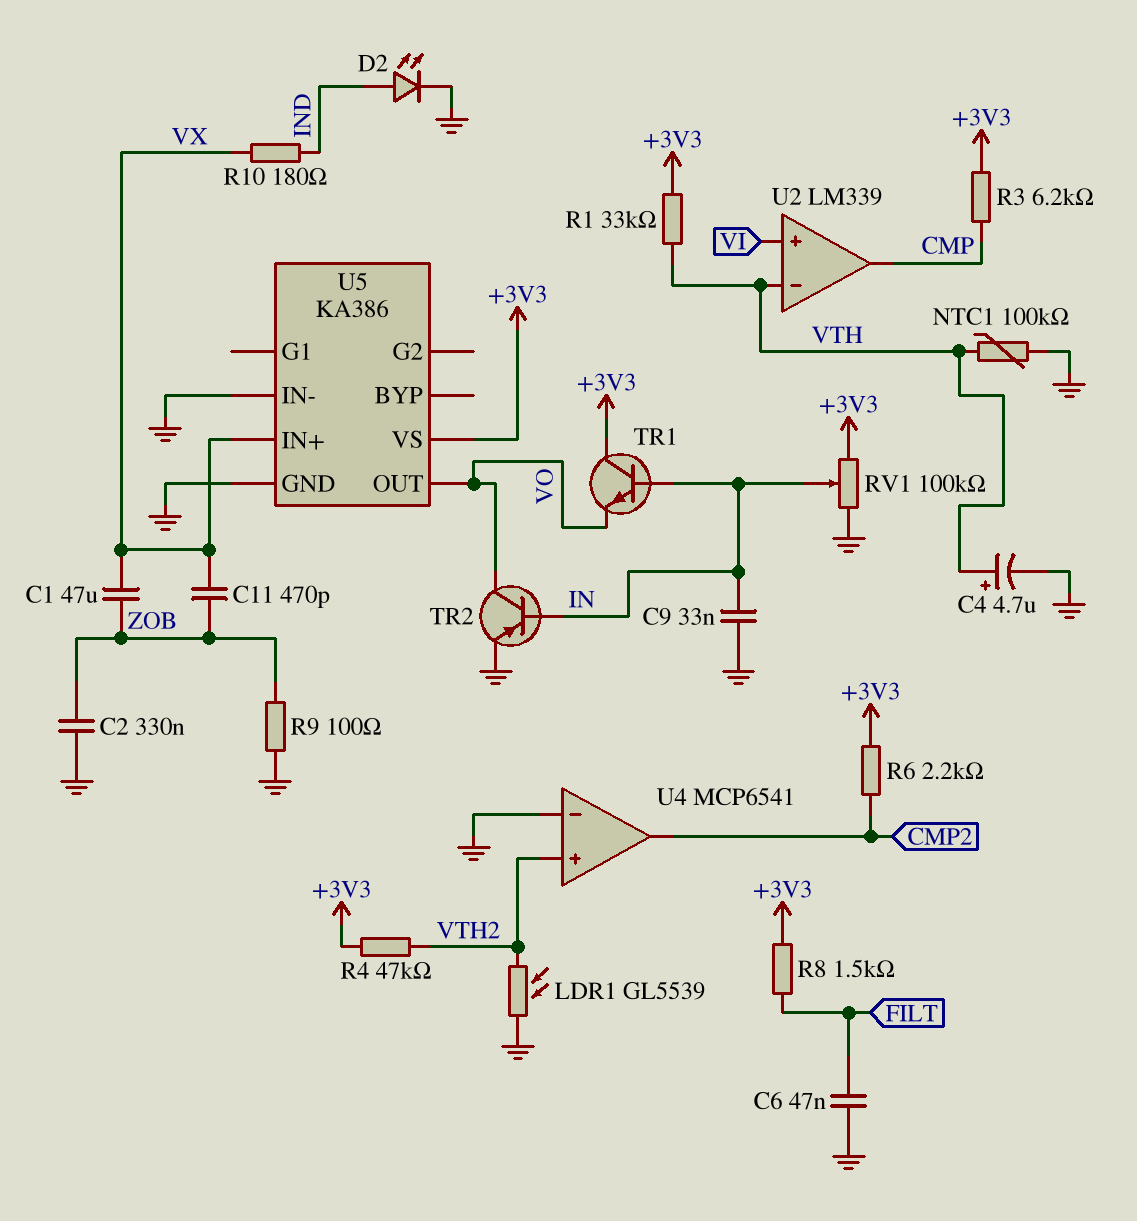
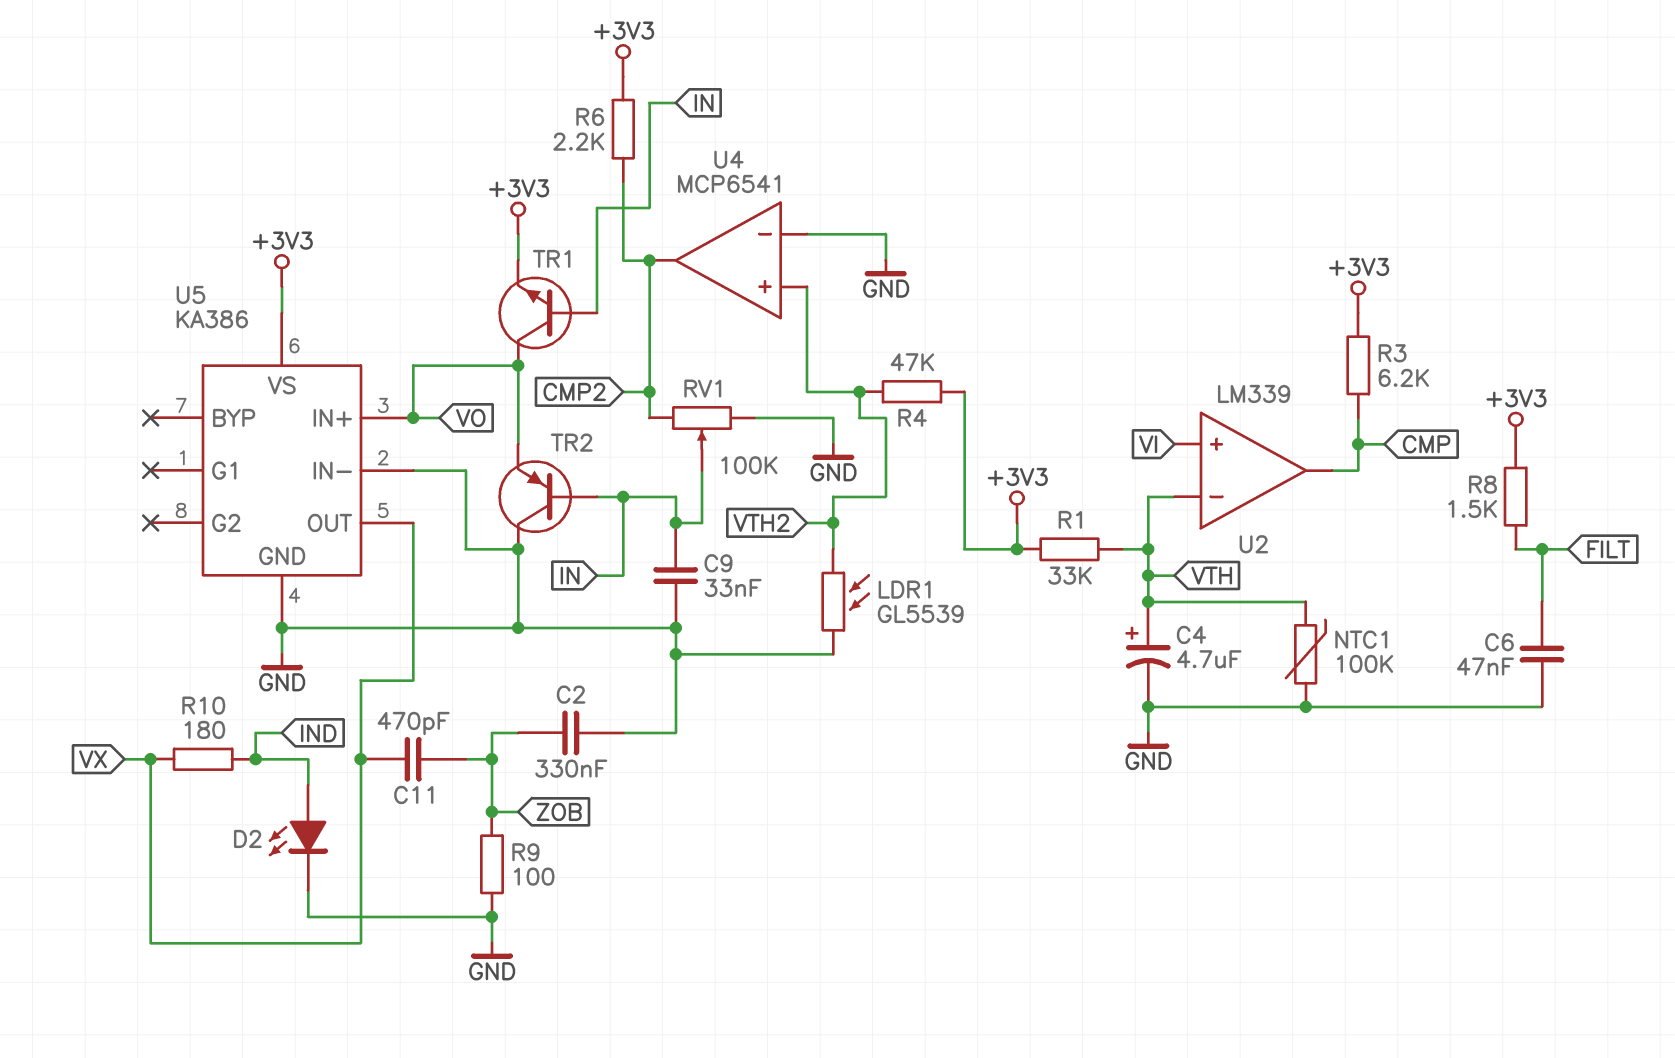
C1: 47uF (VX, ZOB) -> none
RV1: 100k (+3V3, GND, wiper IN) -> 100k (CMP2, GND, wiper IN)
TR1: NPN (B IN, C +3V3, E VO) -> NPN (B IN, C VO, E +3V3)
TR2: PNP (B IN, C VO, E GND) -> PNP (B IN, C GND, E VO)
U5 pin IN+: VX -> VO
U5 pin OUT: VO -> VX

